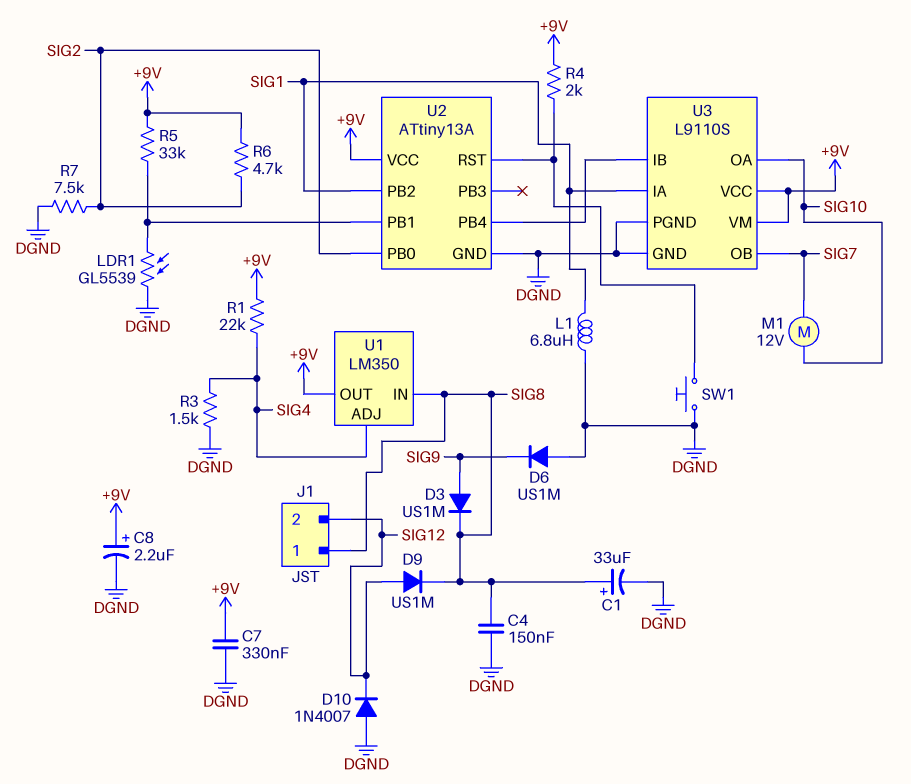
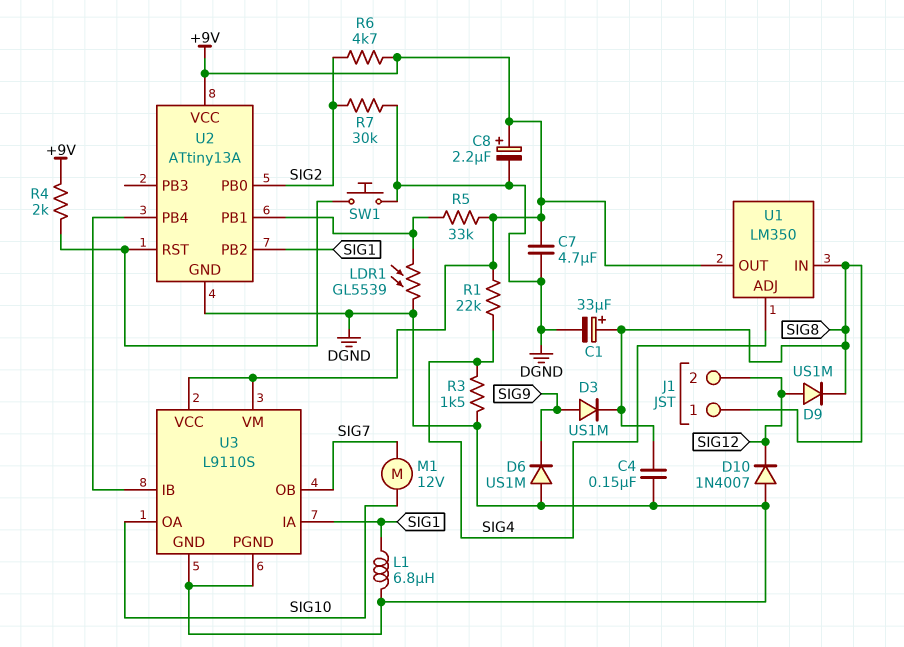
C7: 330nF (+9V, DGND) -> 4.7uF (+9V, DGND)
R7: 7.5k (DGND, SIG2) -> 30k (DGND, SIG2)

